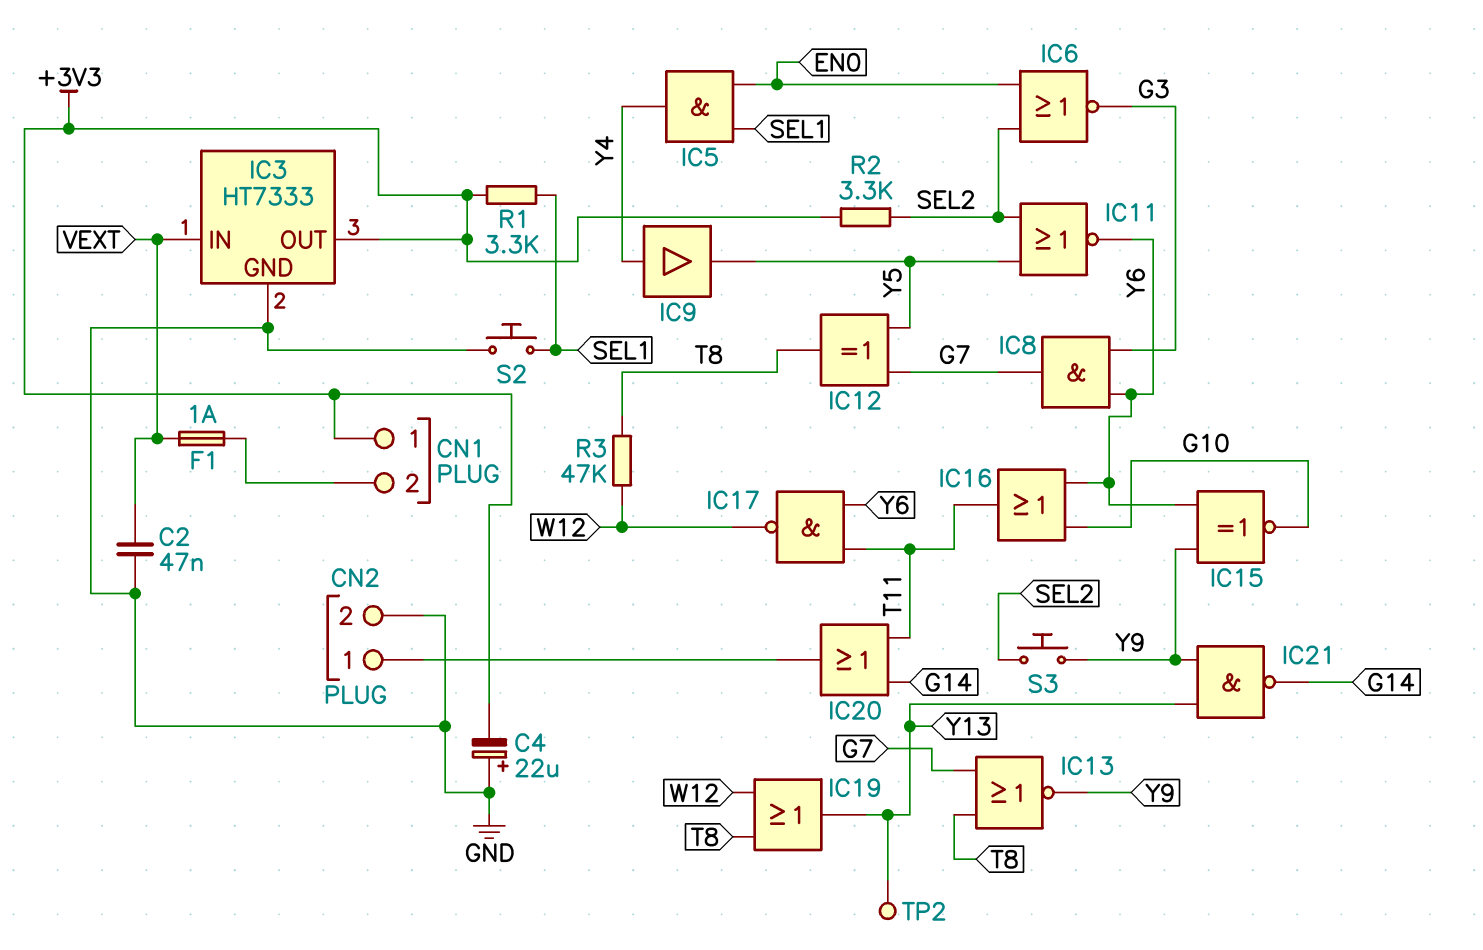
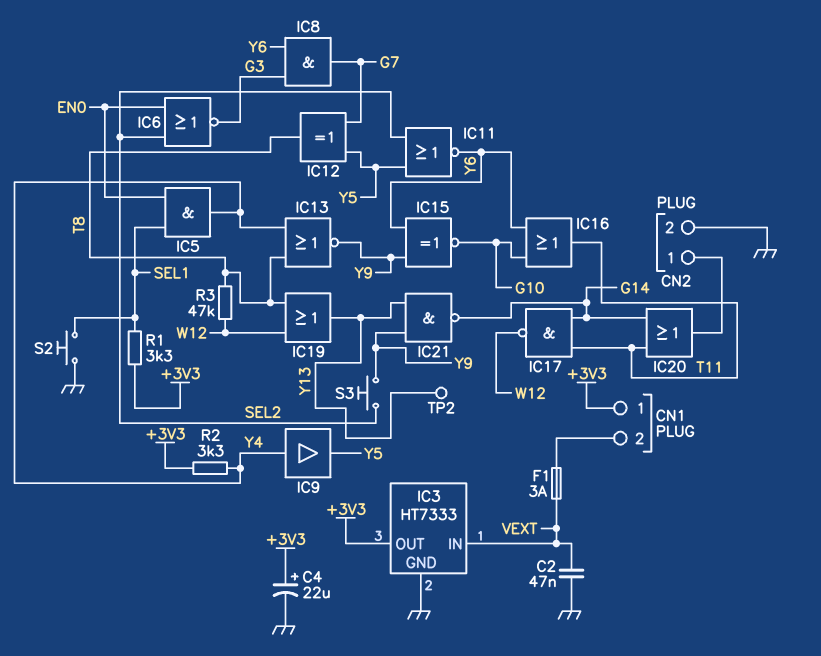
C4: 22uF (plus GND, minus +3V3) -> 22uF (plus +3V3, minus GND)
F1: 1A (CN1/2, VEXT) -> 3A (CN1/2, VEXT)
IC13: NOR (in G7, in T8, out Y9) -> NOR (in T8, in Y4, out Y9)
IC17: NAND (in T11, in Y6, out W12) -> NAND (in G14, in T11, out W12)
R2: 3.3k (+3V3, SEL2) -> 3.3k (+3V3, Y4)

